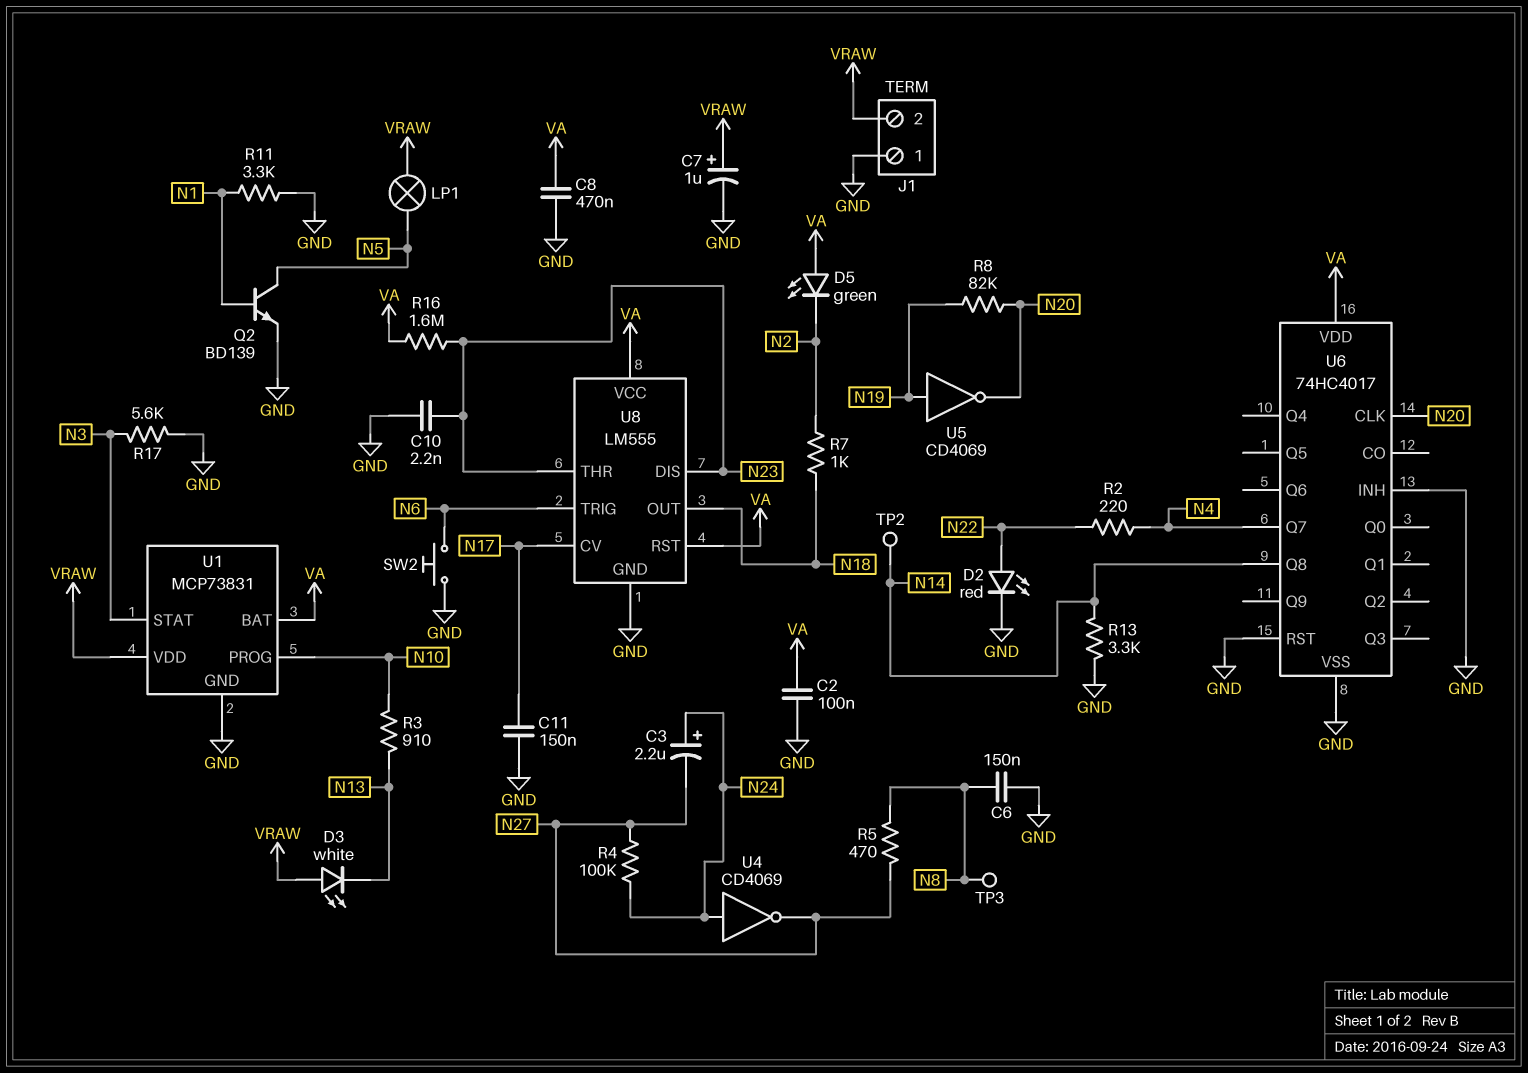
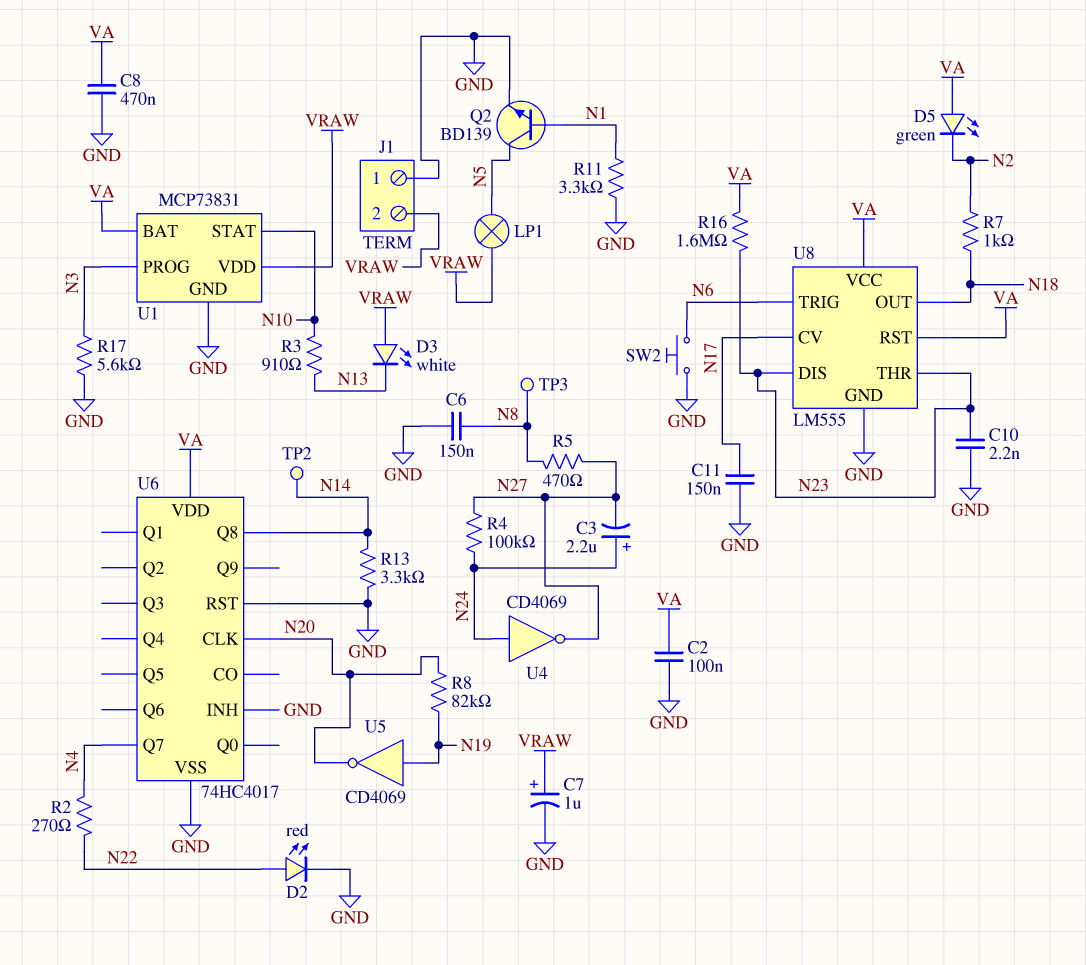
R2: 220 (N4, N22) -> 270 (N4, N22)
U1 pin PROG: N10 -> N3
U1 pin STAT: N3 -> N10

